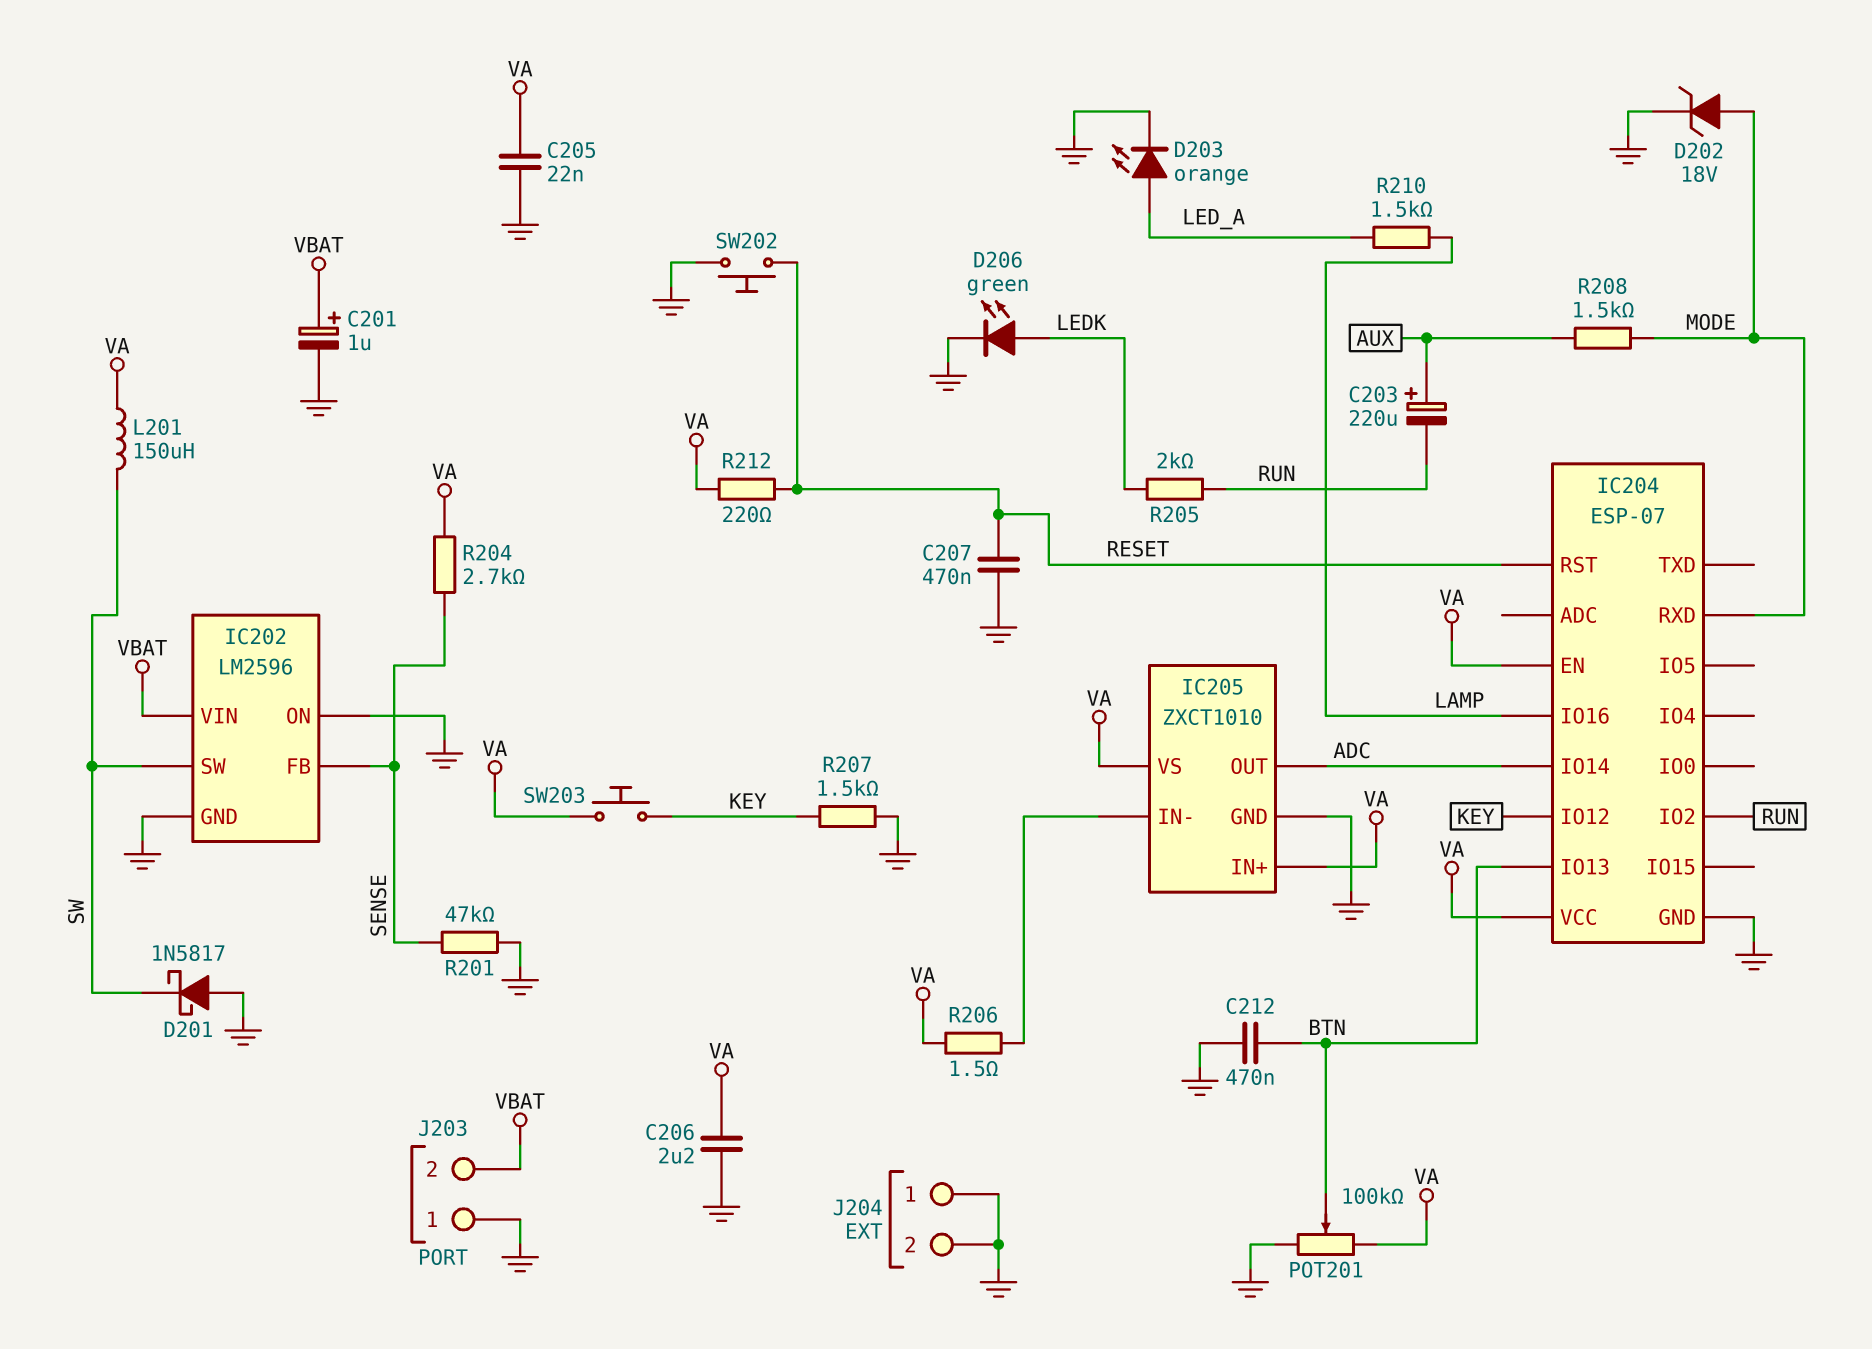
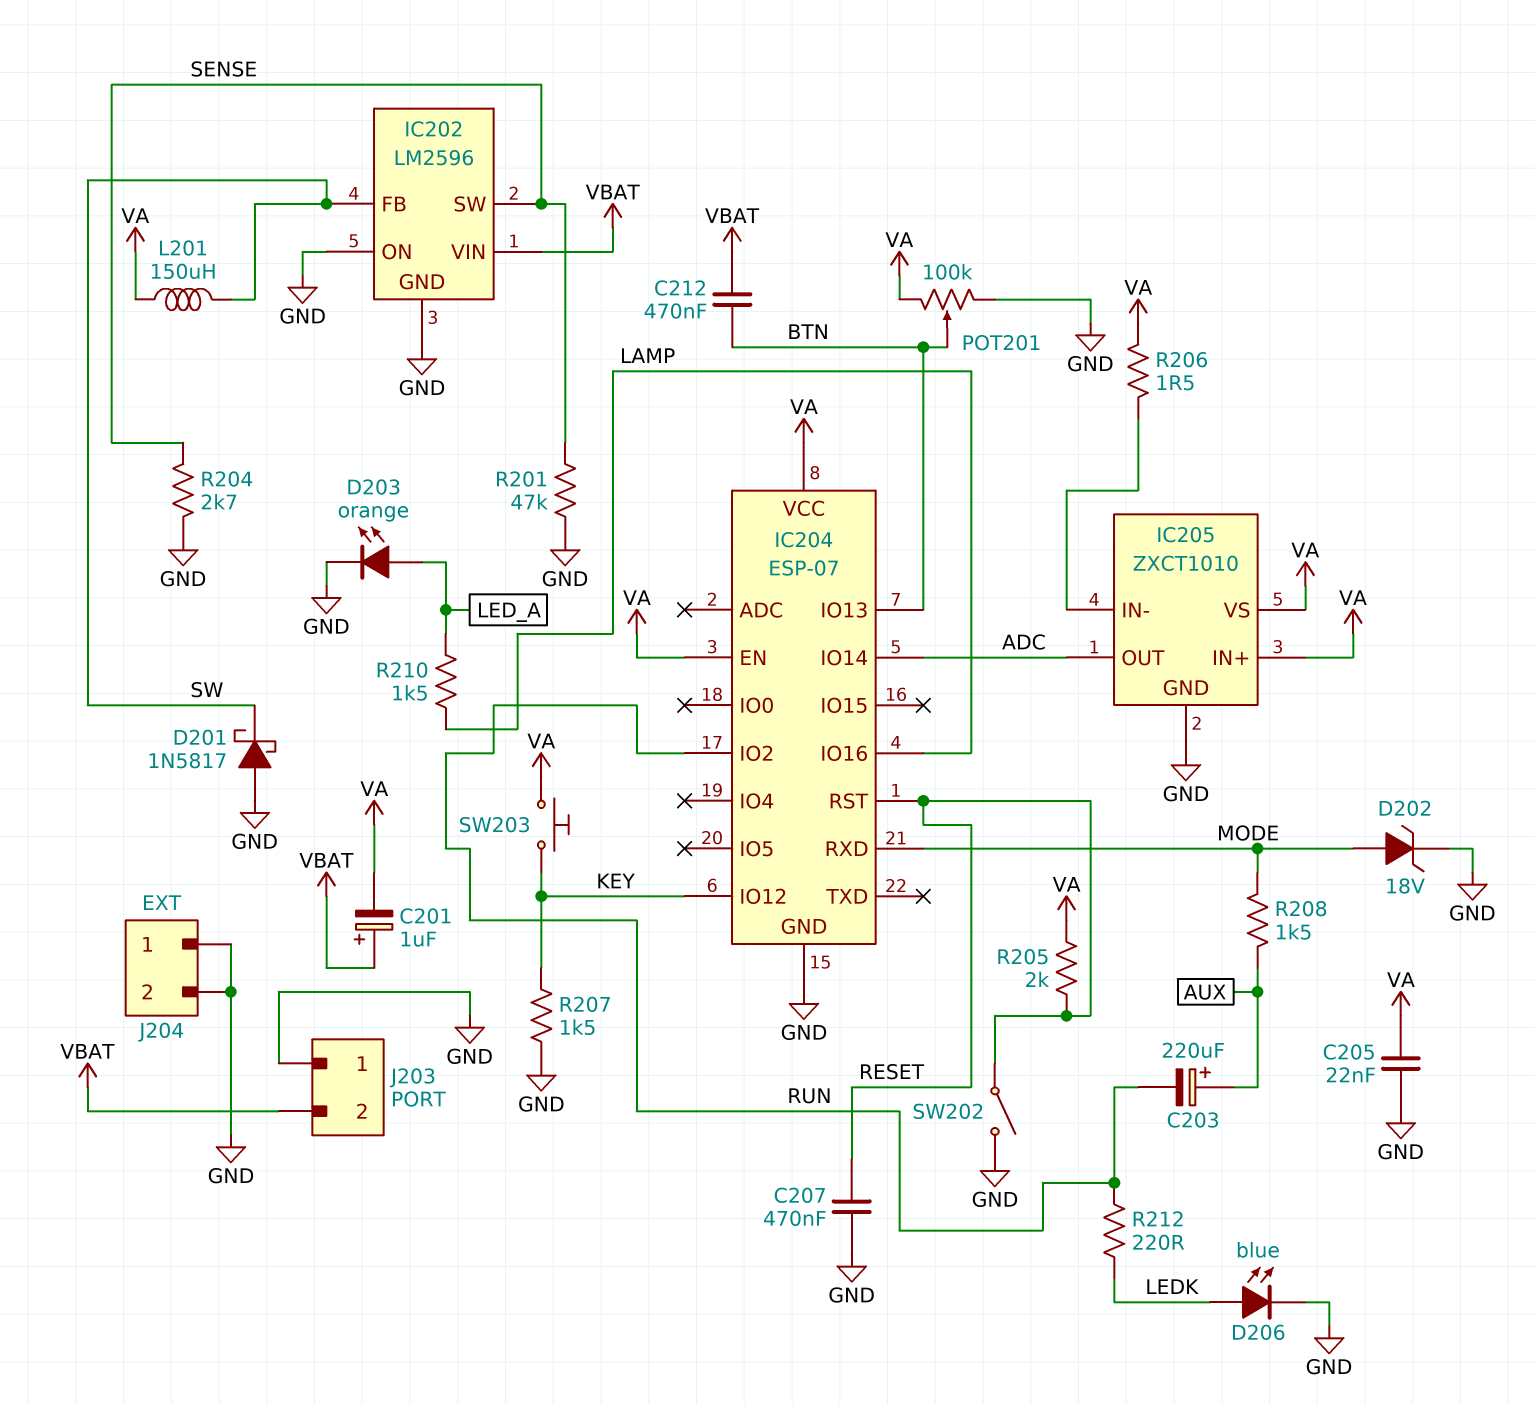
C201: 1uF (plus VBAT, minus GND) -> 1uF (plus VBAT, minus VA)
C206: 2.2uF (GND, VA) -> none
C212: 470nF (BTN, GND) -> 470nF (BTN, VBAT)
D206: LED green (A LEDK, K GND) -> LED blue (A LEDK, K GND)
IC202 pin FB: SENSE -> SW
IC202 pin SW: SW -> SENSE
R204: 2.7k (SENSE, VA) -> 2.7k (GND, SENSE)
R205: 2k (LEDK, RUN) -> 2k (RESET, VA)
R212: 220 (RESET, VA) -> 220 (LEDK, RUN)
SW202: button (GND, RESET) -> switch (GND, RESET)

